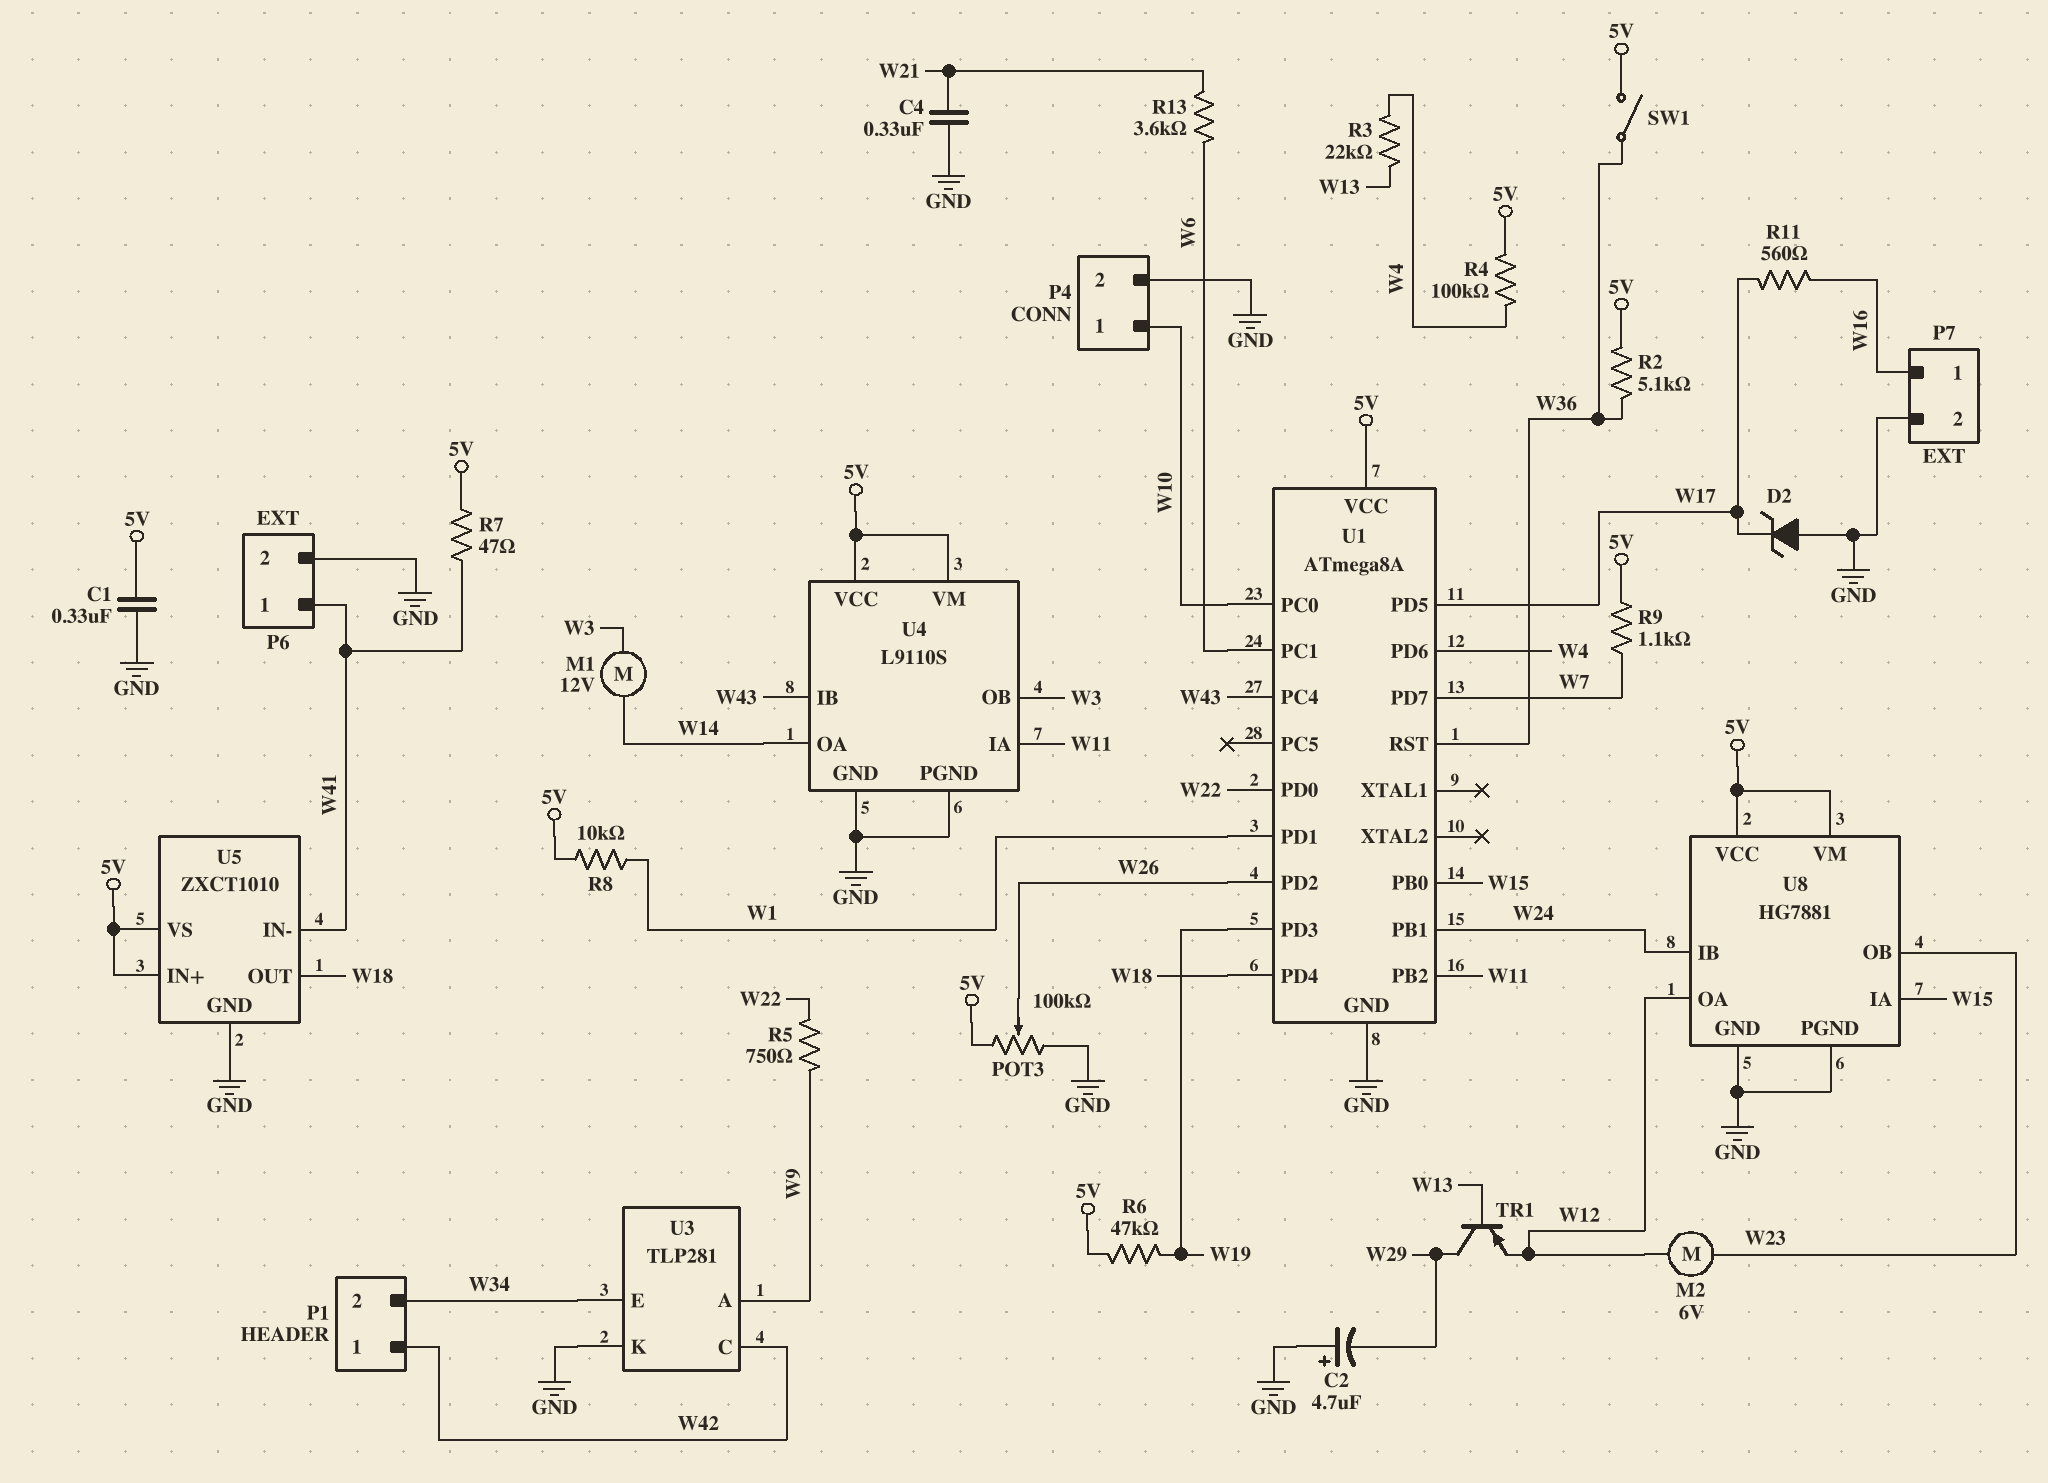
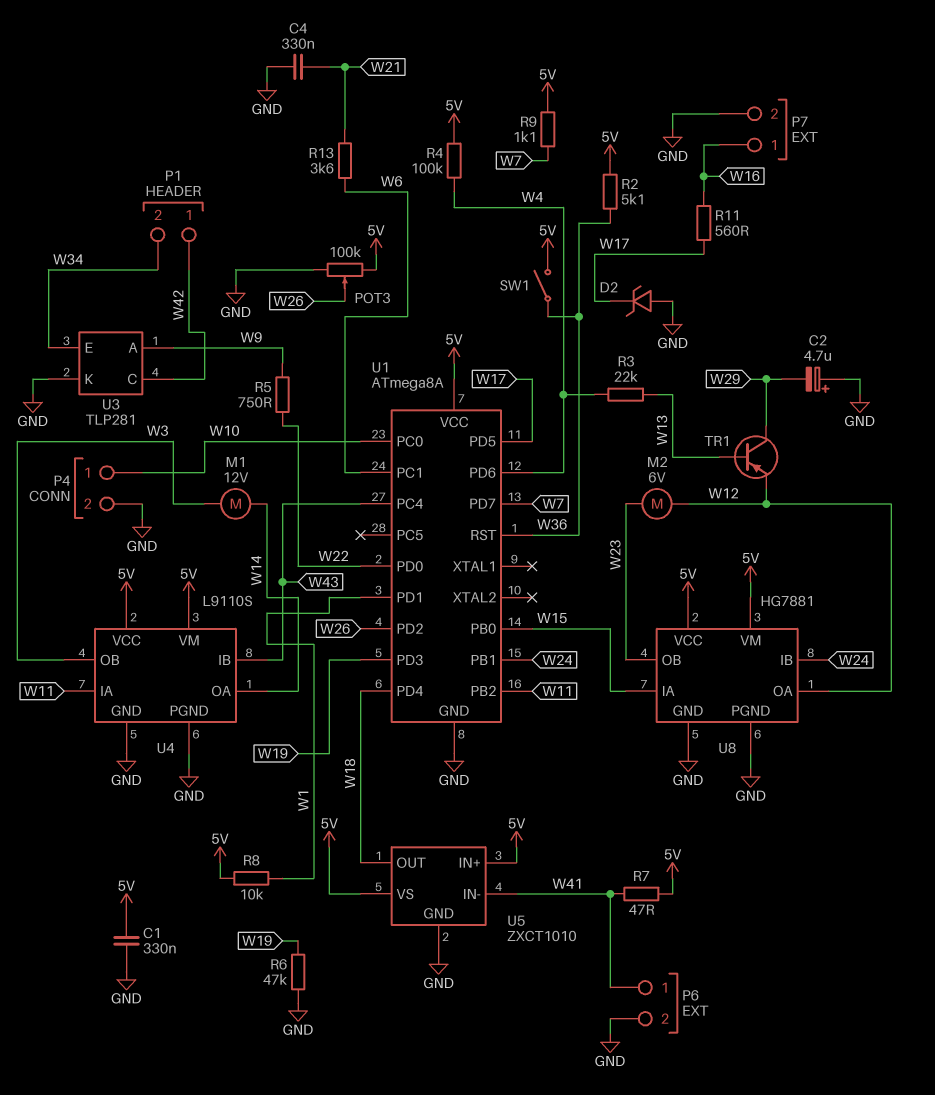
R6: 47k (5V, W19) -> 47k (GND, W19)

